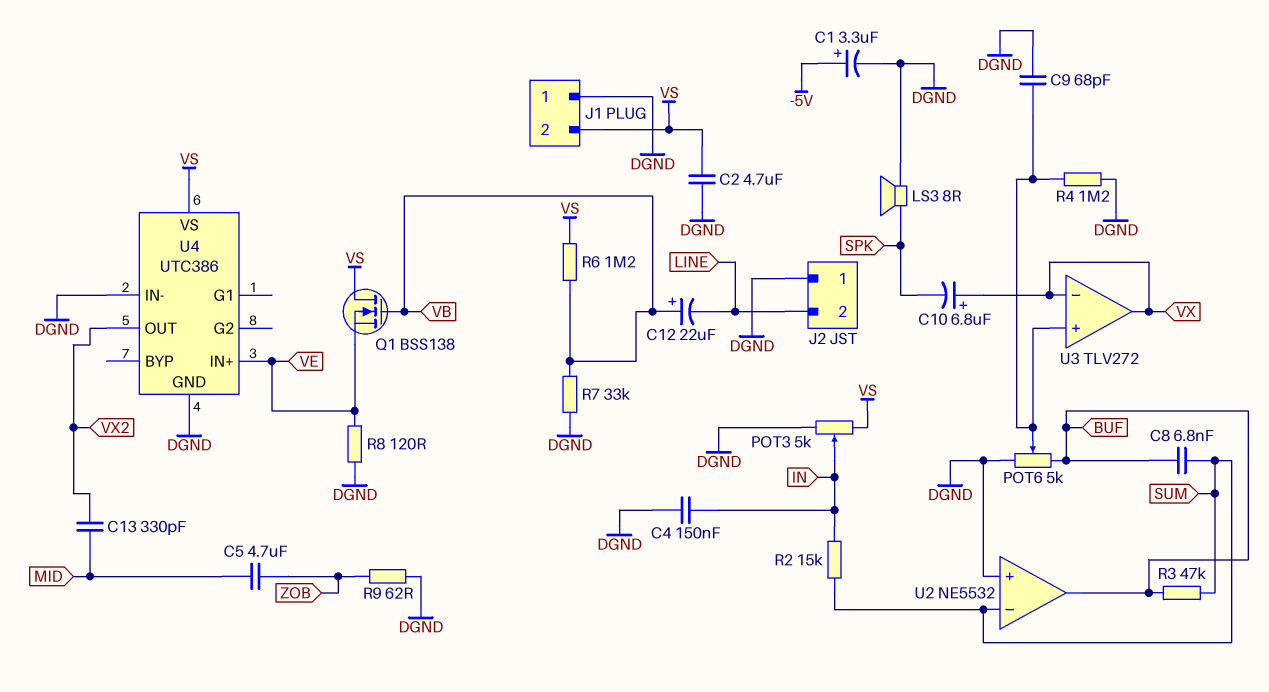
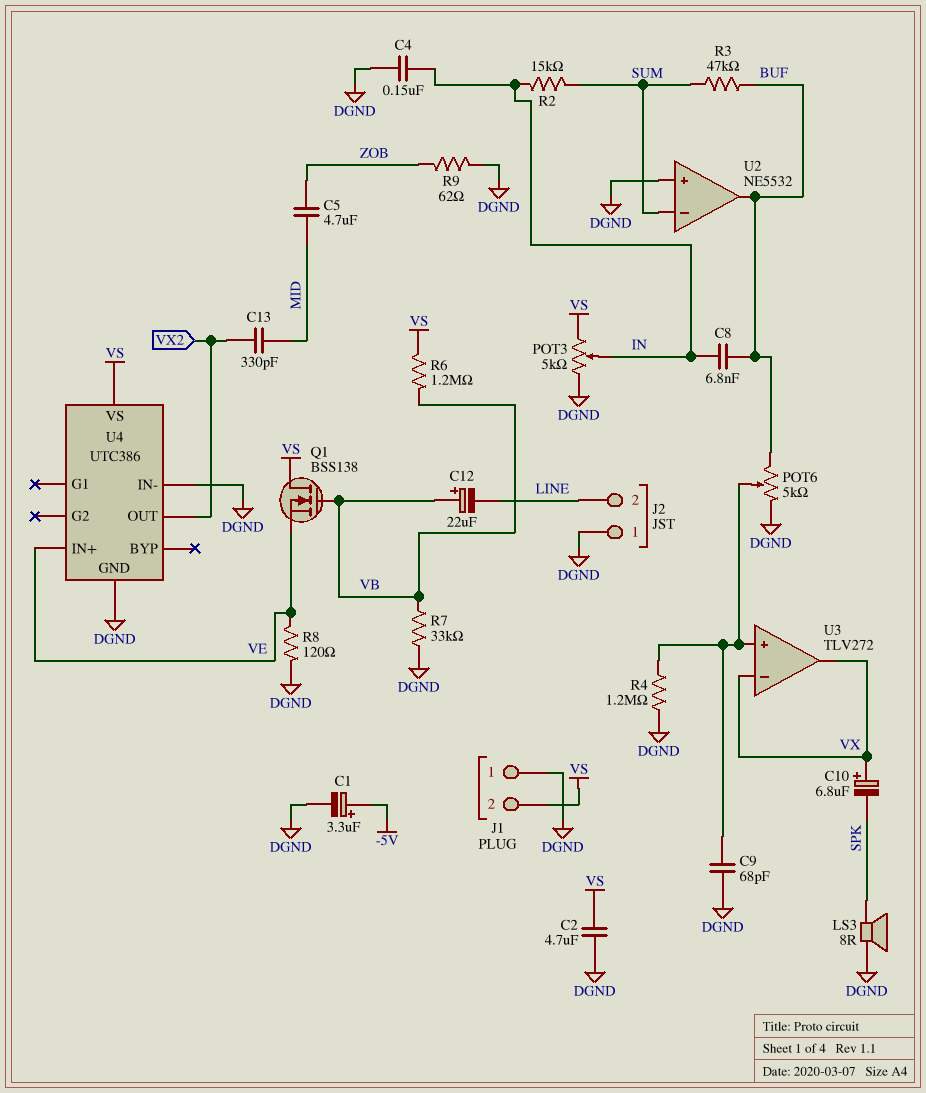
C8: 6.8nF (BUF, SUM) -> 6.8nF (BUF, IN)

